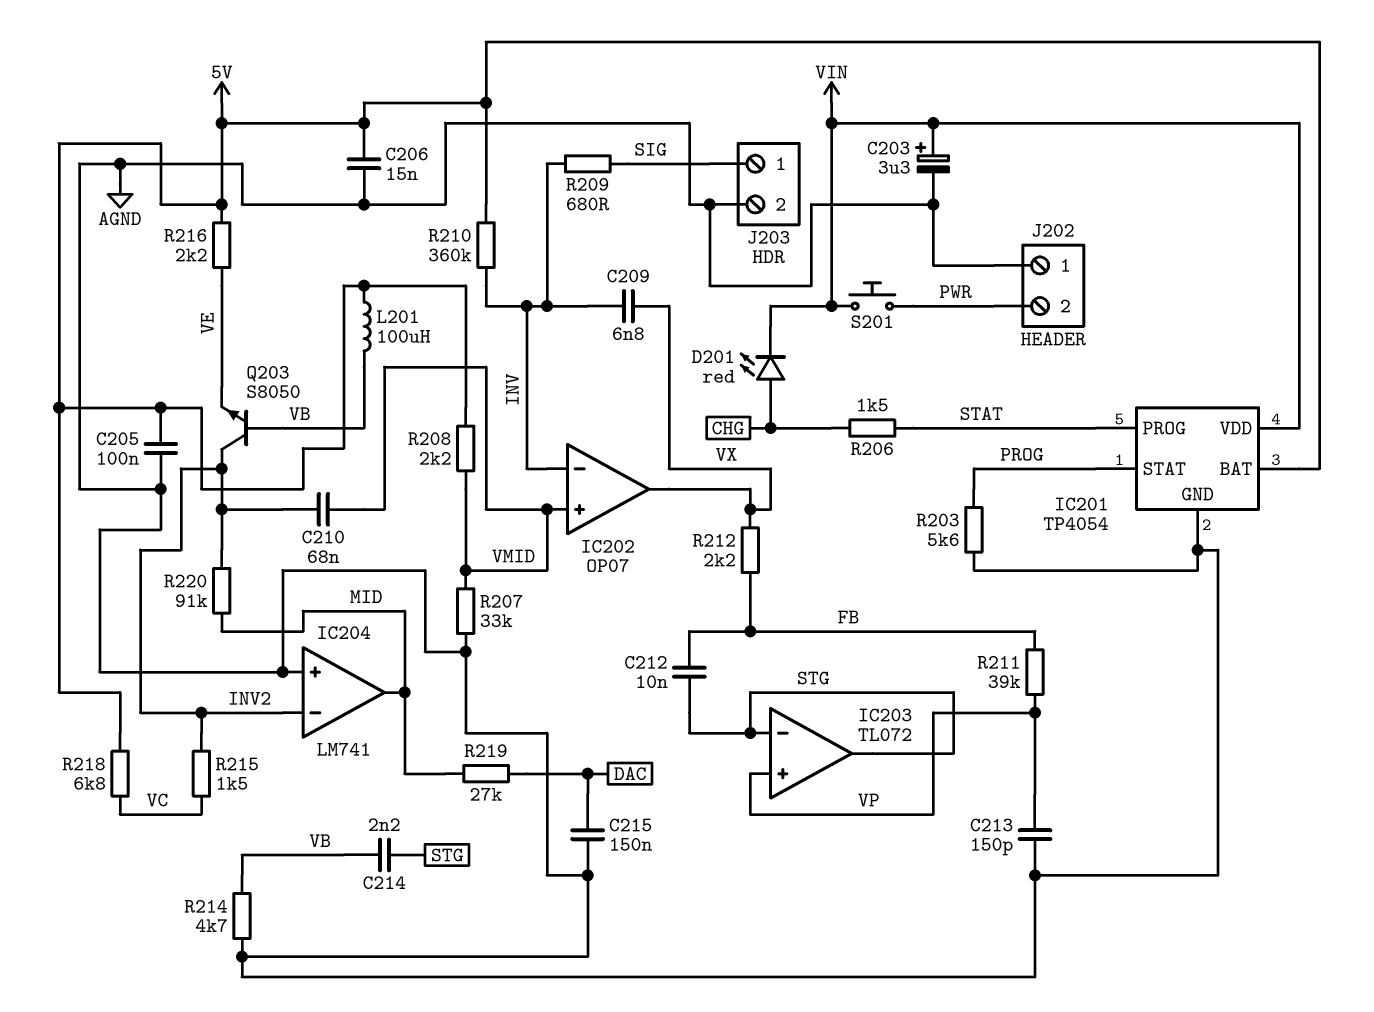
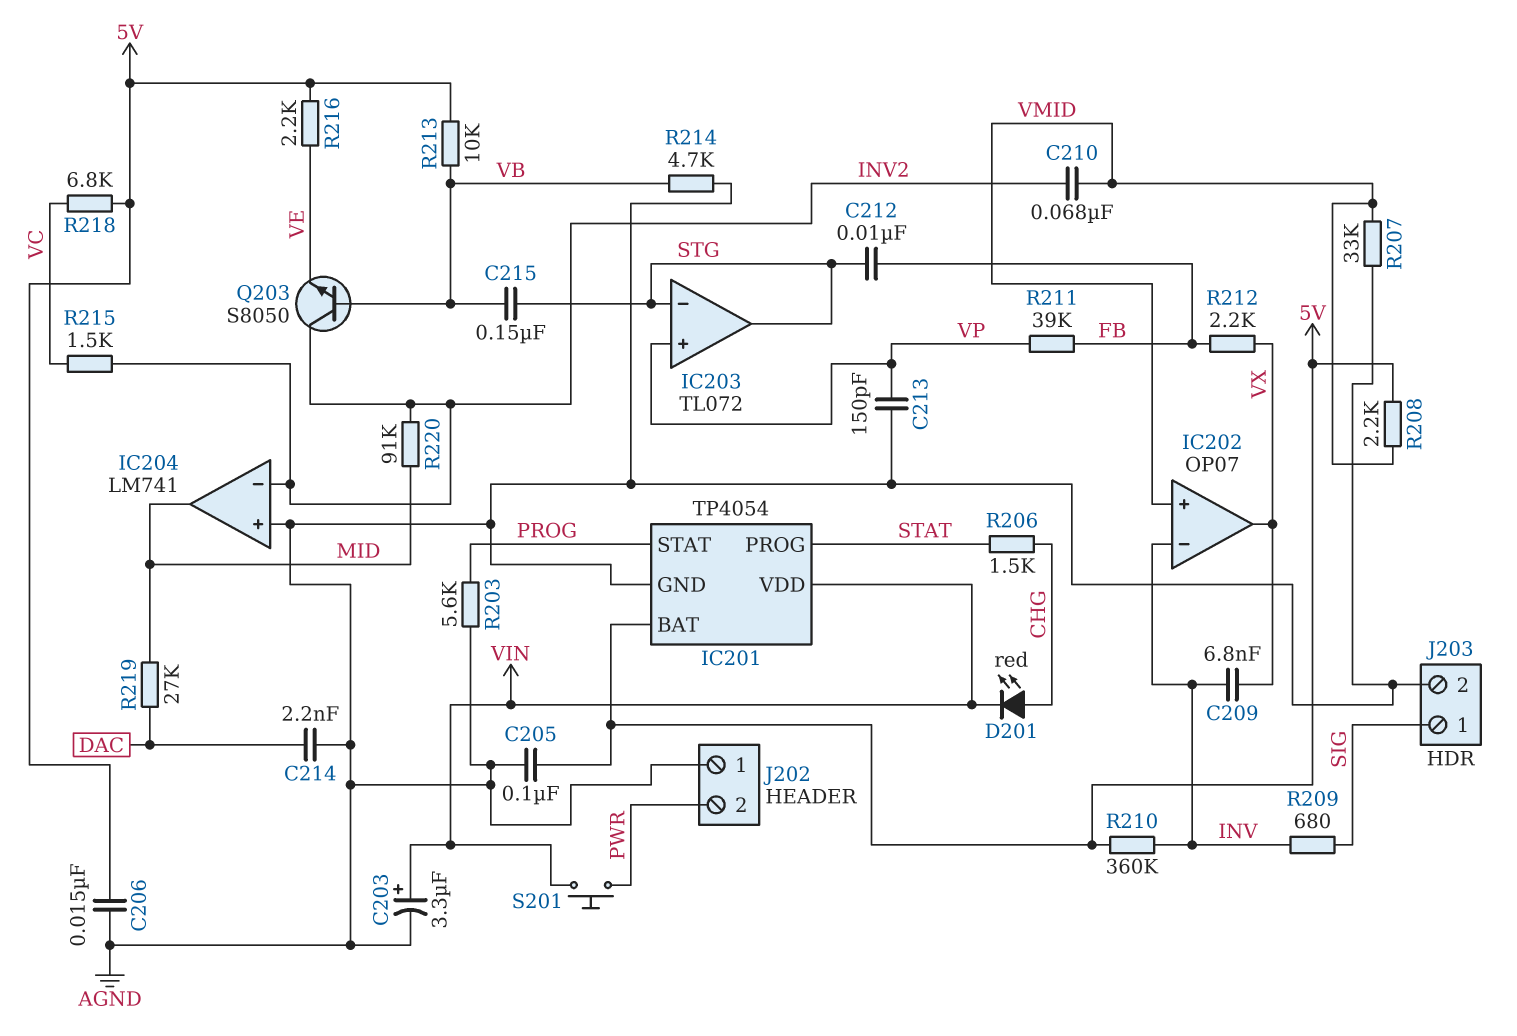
C214: 2.2nF (STG, VB) -> 2.2nF (AGND, DAC)
C215: 150nF (AGND, DAC) -> 150nF (STG, VB)
L201: 100uH (5V, VB) -> none
R213: none -> 10k (5V, VB)

